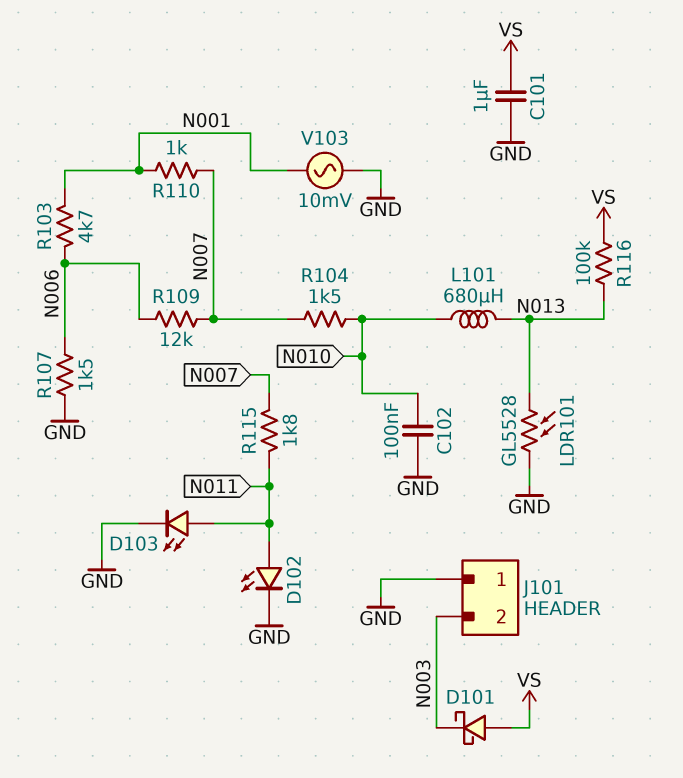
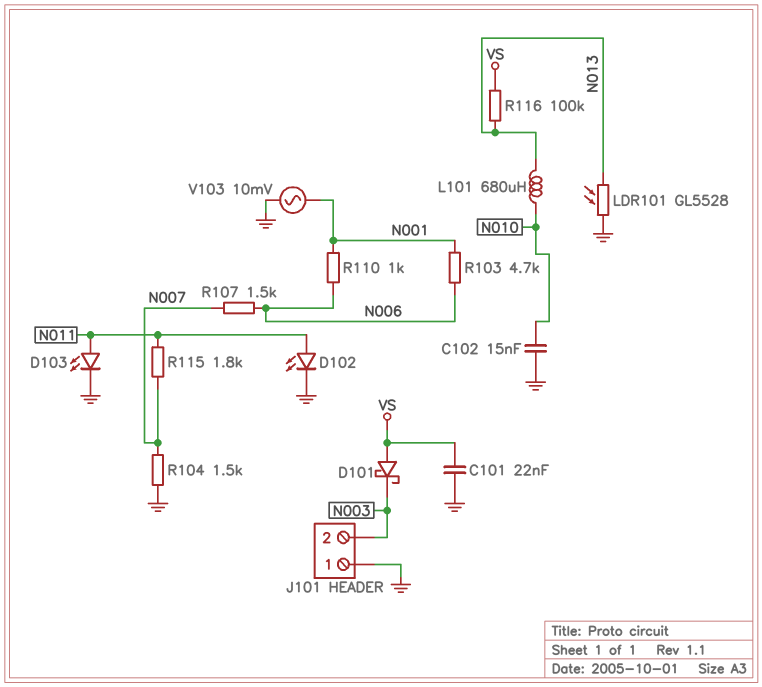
C101: 1uF (GND, VS) -> 22nF (GND, VS)
C102: 100nF (GND, N010) -> 15nF (GND, N010)
R104: 1.5k (N007, N010) -> 1.5k (GND, N007)
R107: 1.5k (GND, N006) -> 1.5k (N006, N007)
R109: 12k (N006, N007) -> none
R110: 1k (N001, N007) -> 1k (N001, N006)

